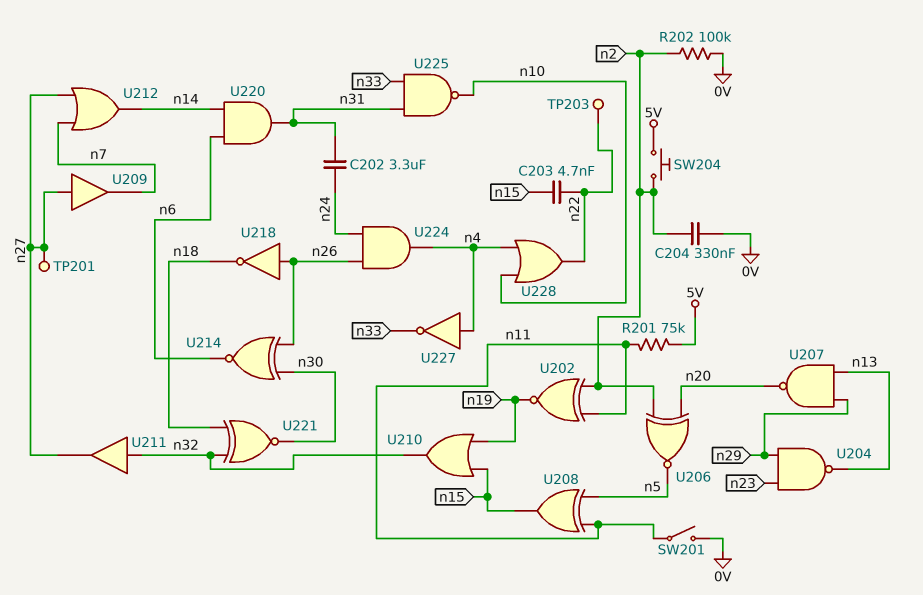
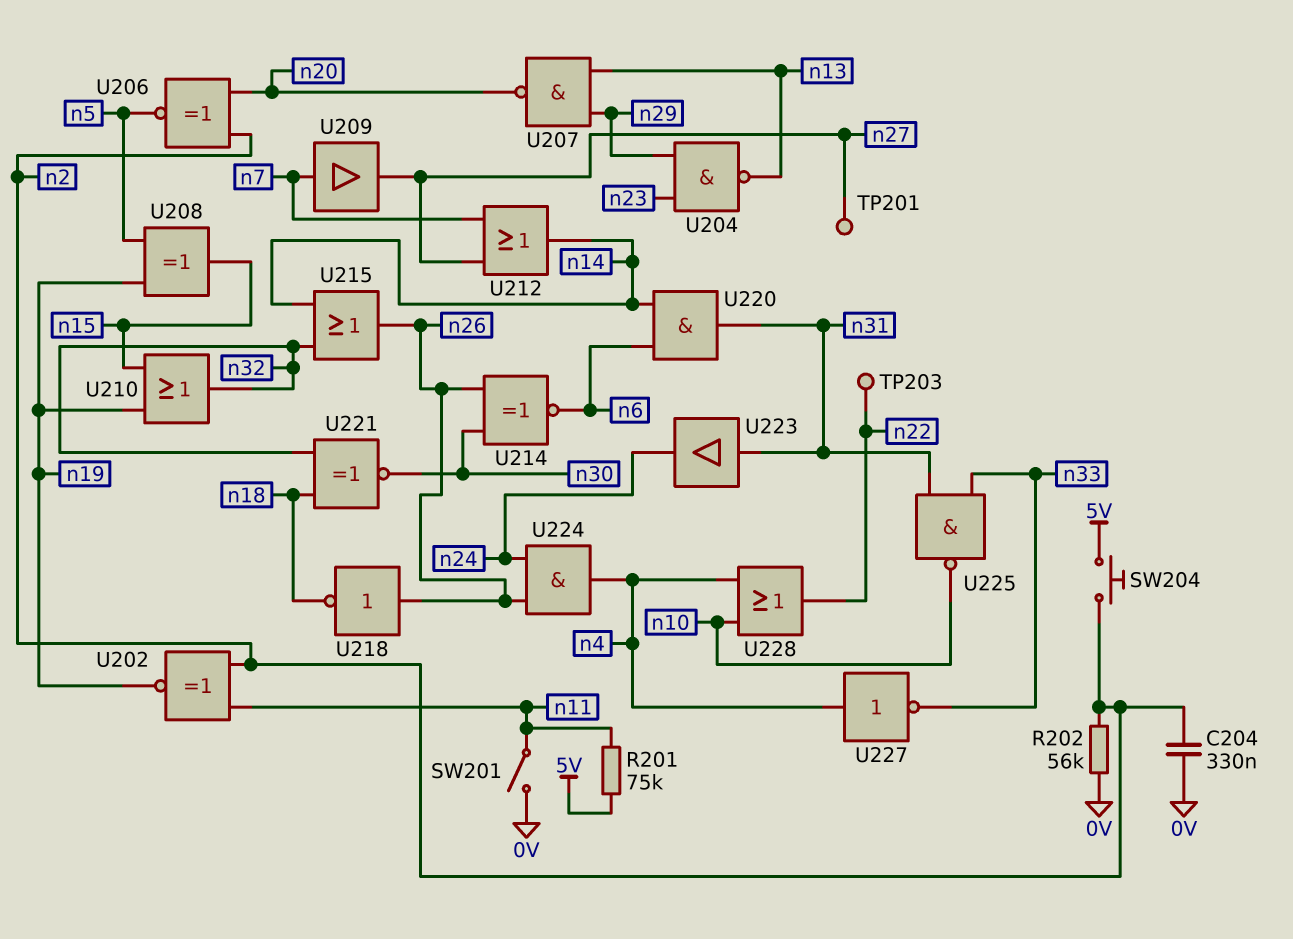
C202: 3.3uF (n24, n31) -> none
C203: 4.7nF (n15, n22) -> none
R202: 100k (0V, n2) -> 56k (0V, n2)
U208: XOR (in n5, in n11, out n15) -> XOR (in n5, in n19, out n15)
U209: buffer (in n27, out n7) -> buffer (in n7, out n27)
U211: buffer (in n32, out n27) -> none
U215: none -> OR (in n14, in n32, out n26)
U223: none -> buffer (in n31, out n24)

